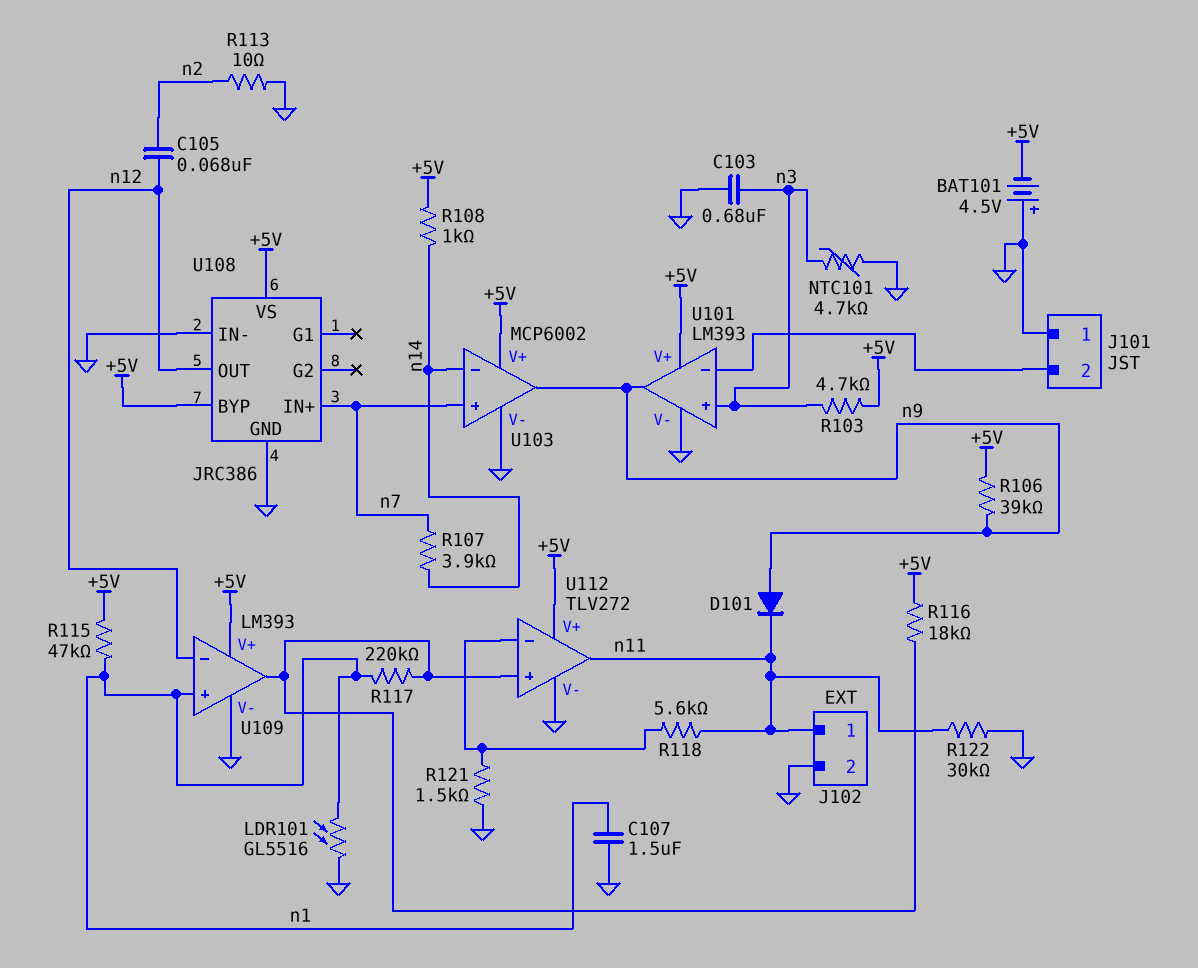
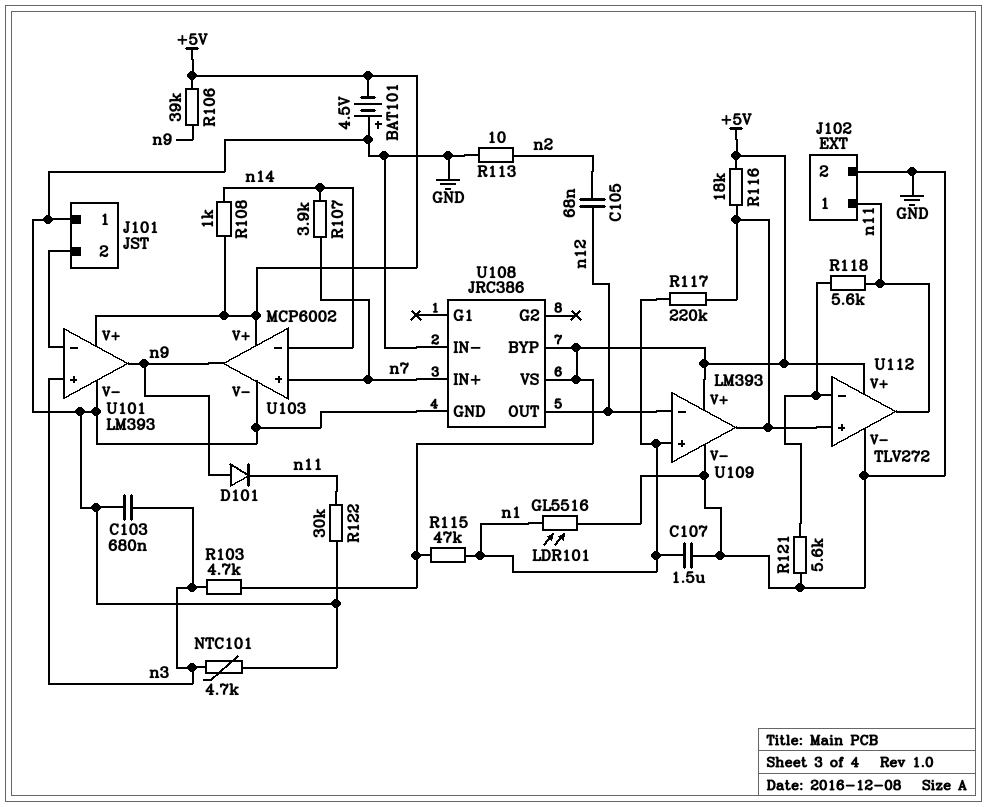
R121: 1.5k (GND, U112/in-) -> 5.6k (GND, U112/in-)

